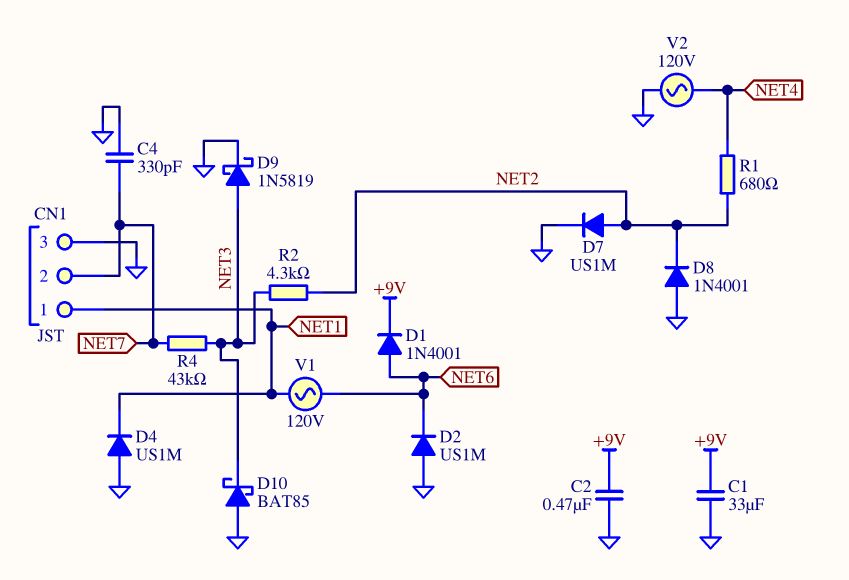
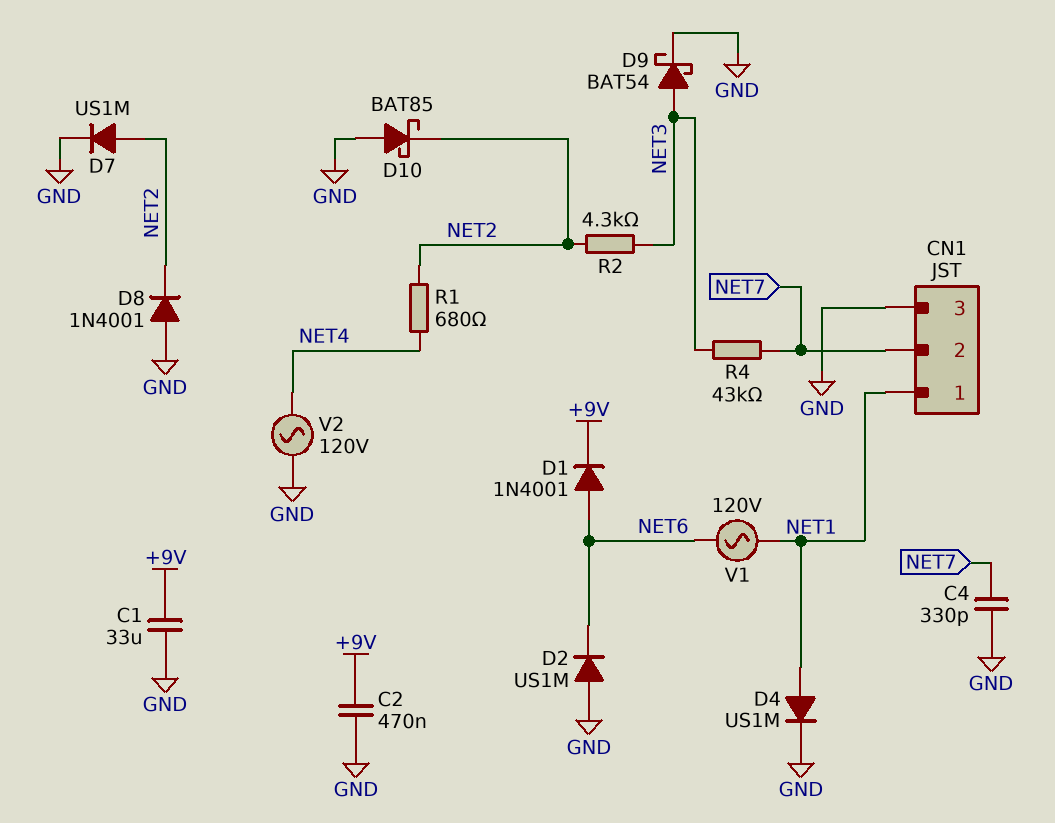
D4: diode US1M (A GND, K NET1) -> diode US1M (A NET1, K GND)
D9: schottky 1N5819 (A NET3, K GND) -> schottky BAT54 (A NET3, K GND)
D10: schottky BAT85 (A GND, K NET3) -> schottky BAT85 (A GND, K NET2)

